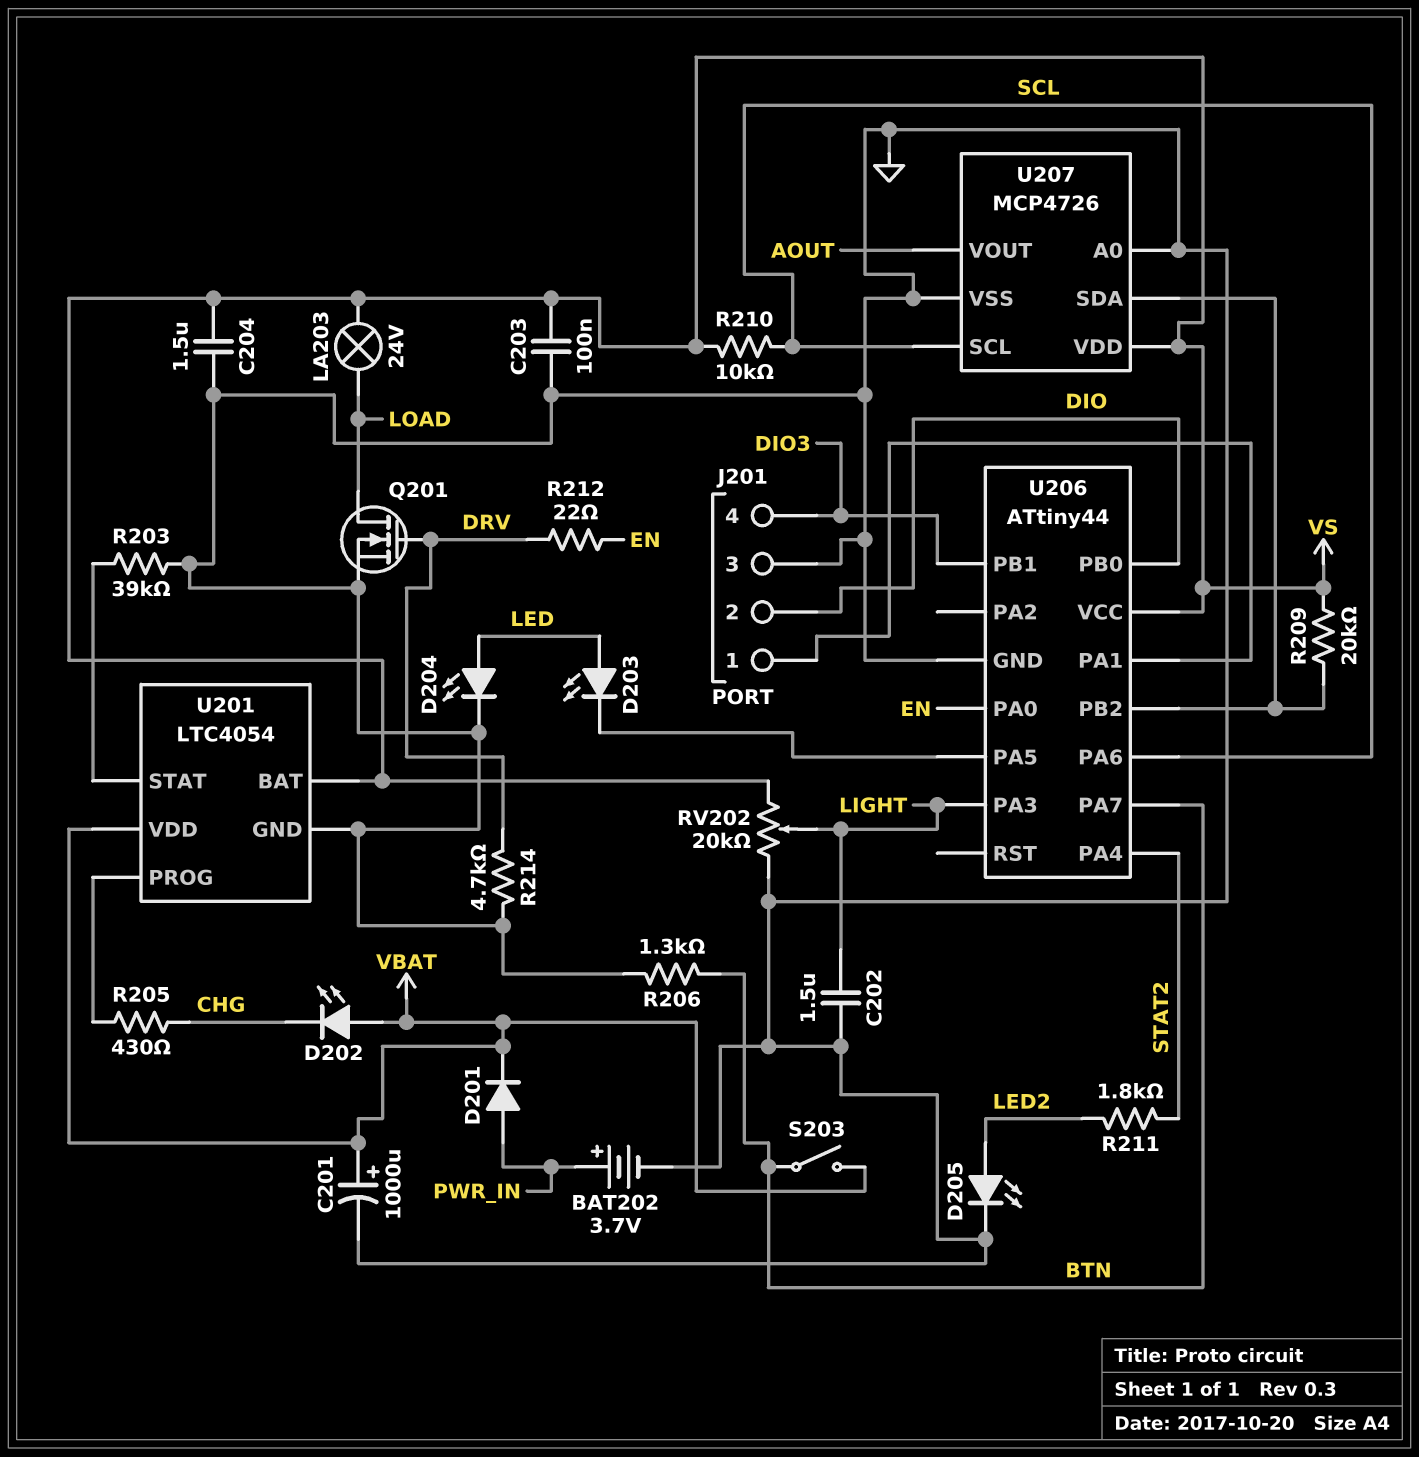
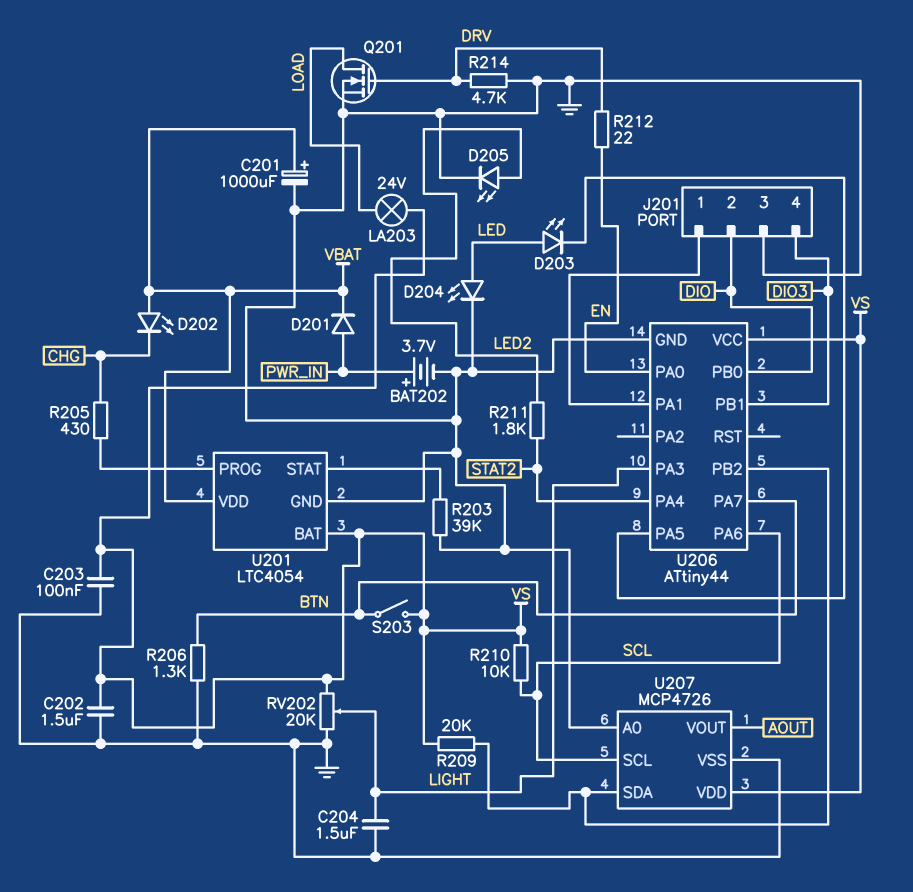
C202: 1.5uF (GND, LIGHT) -> 1.5uF (GND, VS)
C204: 1.5uF (GND, VS) -> 1.5uF (GND, LIGHT)
S203: switch (BTN, VBAT) -> switch (BTN, VS)

